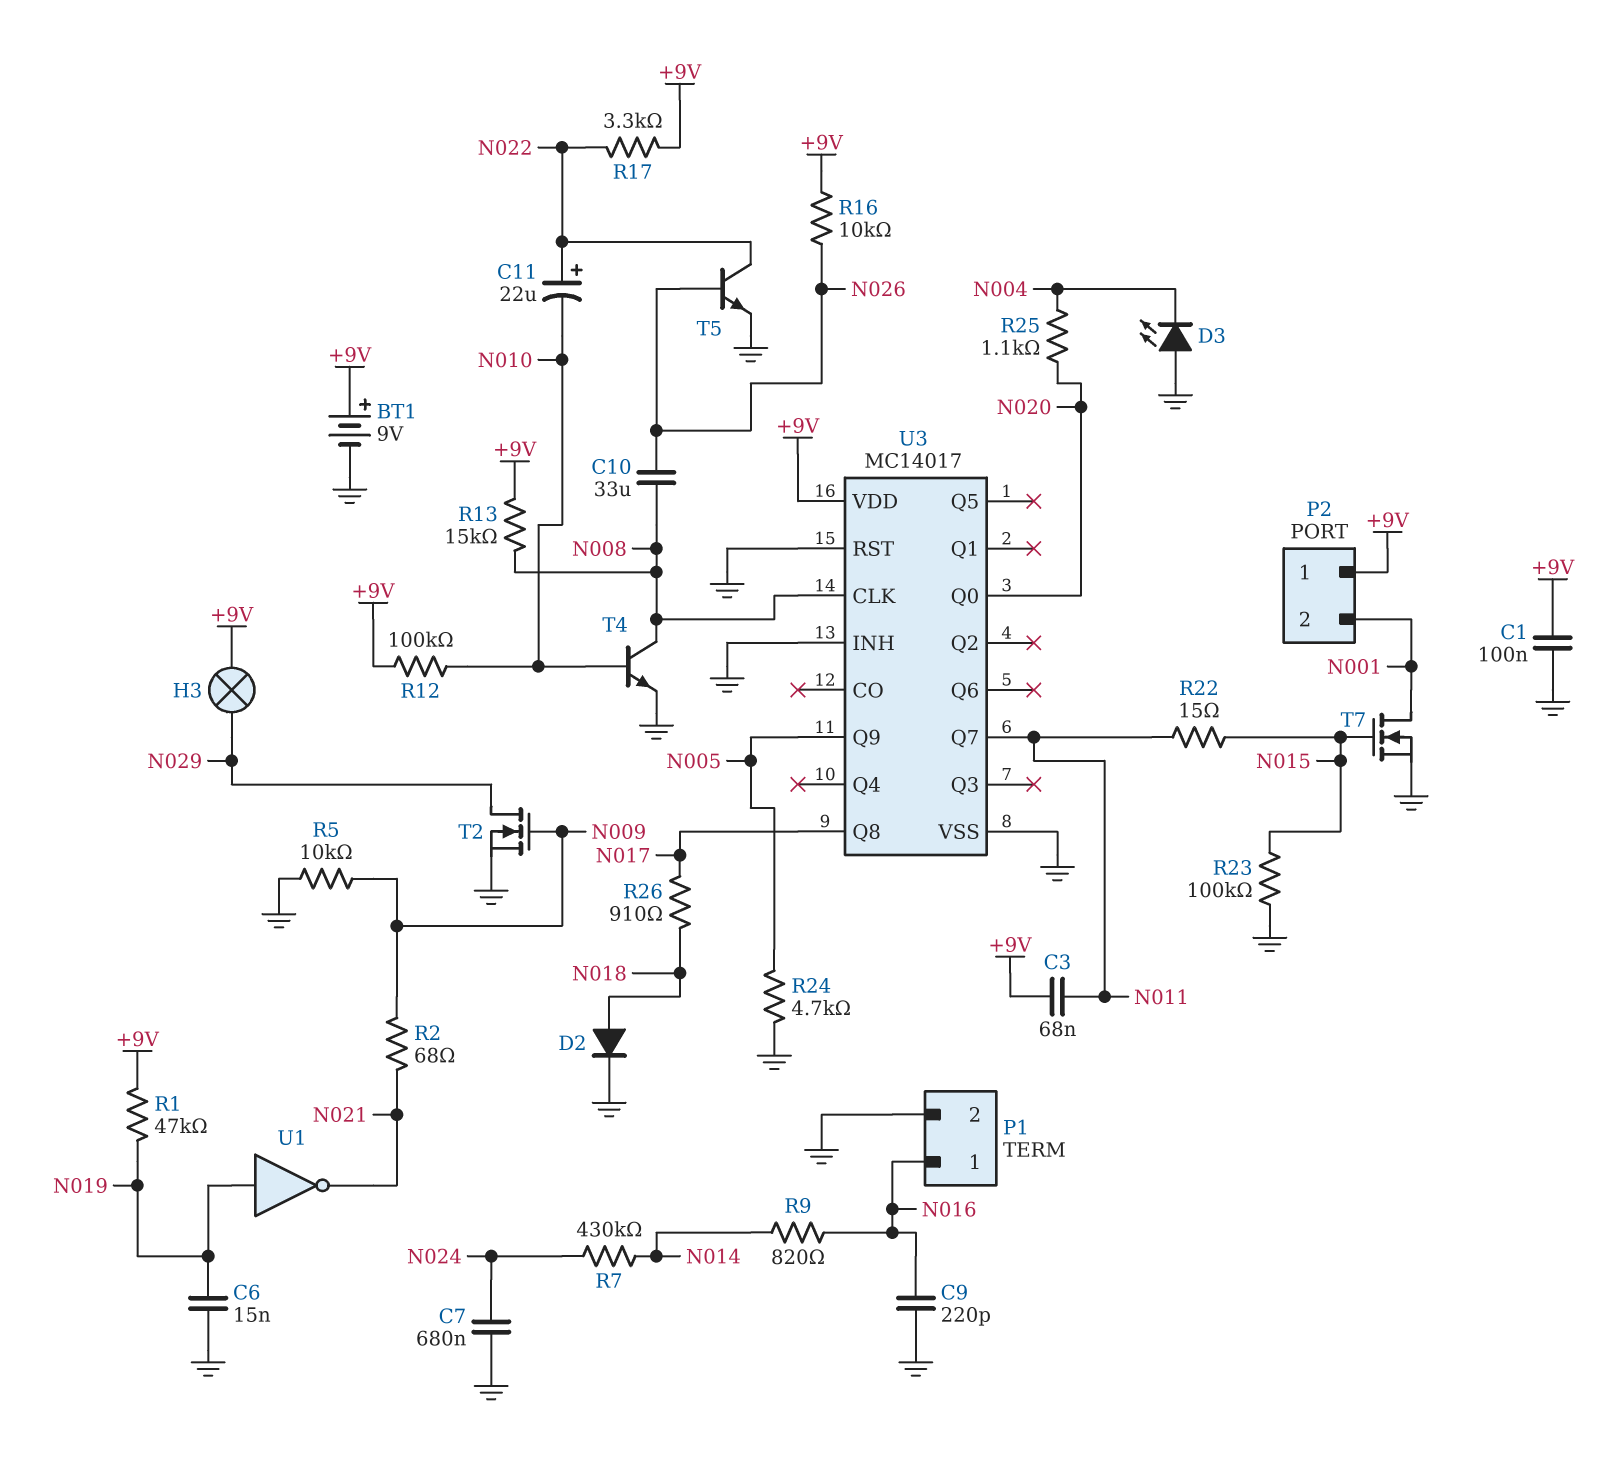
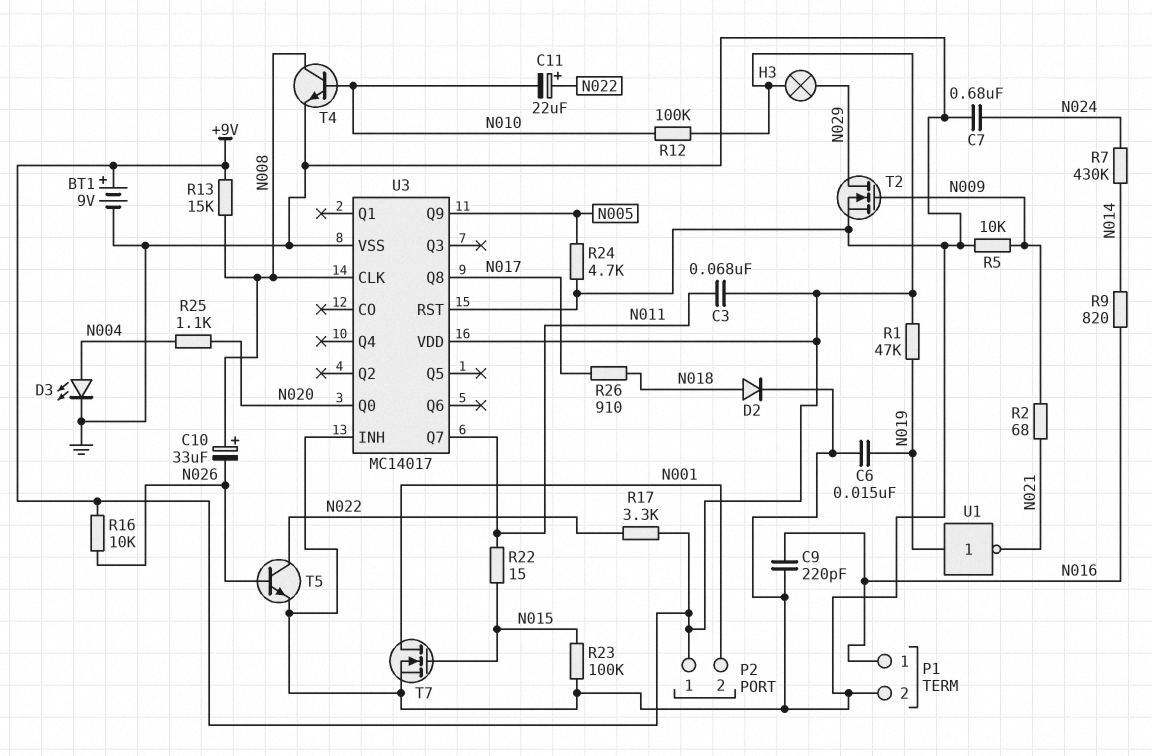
C1: 100nF (+9V, GND) -> none
C10: 33uF (N008, N026) -> 33uF (plus N008, minus N026)
D3: LED (A GND, K N004) -> LED (A N004, K GND)

